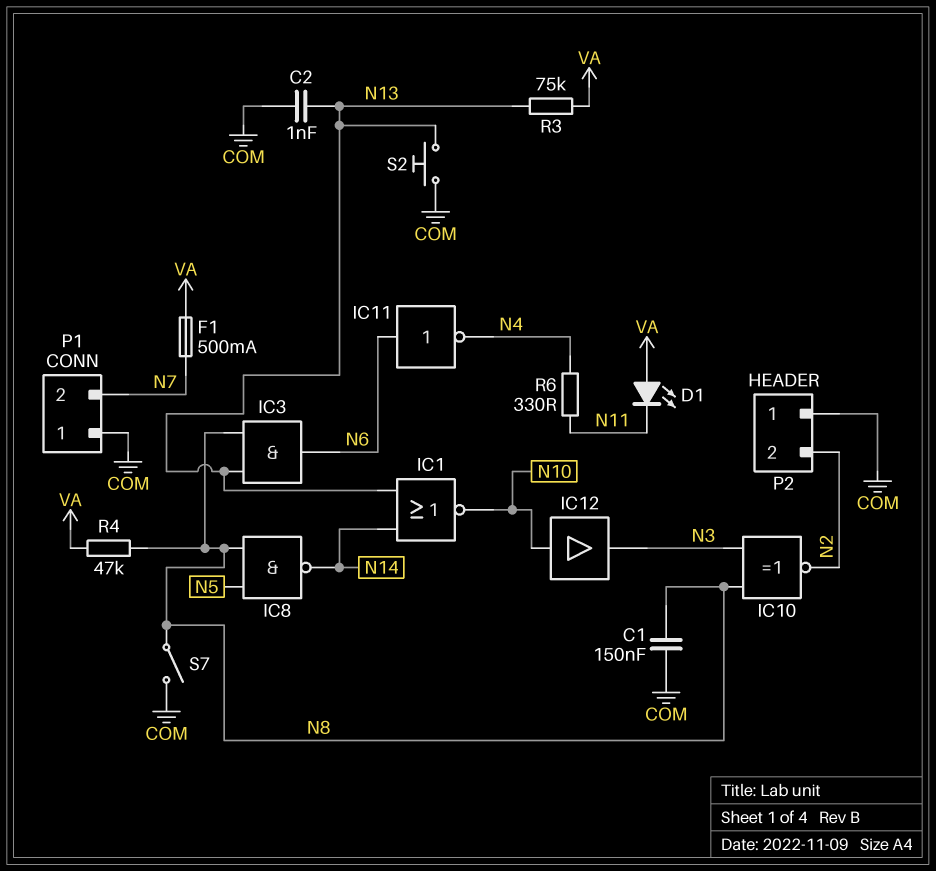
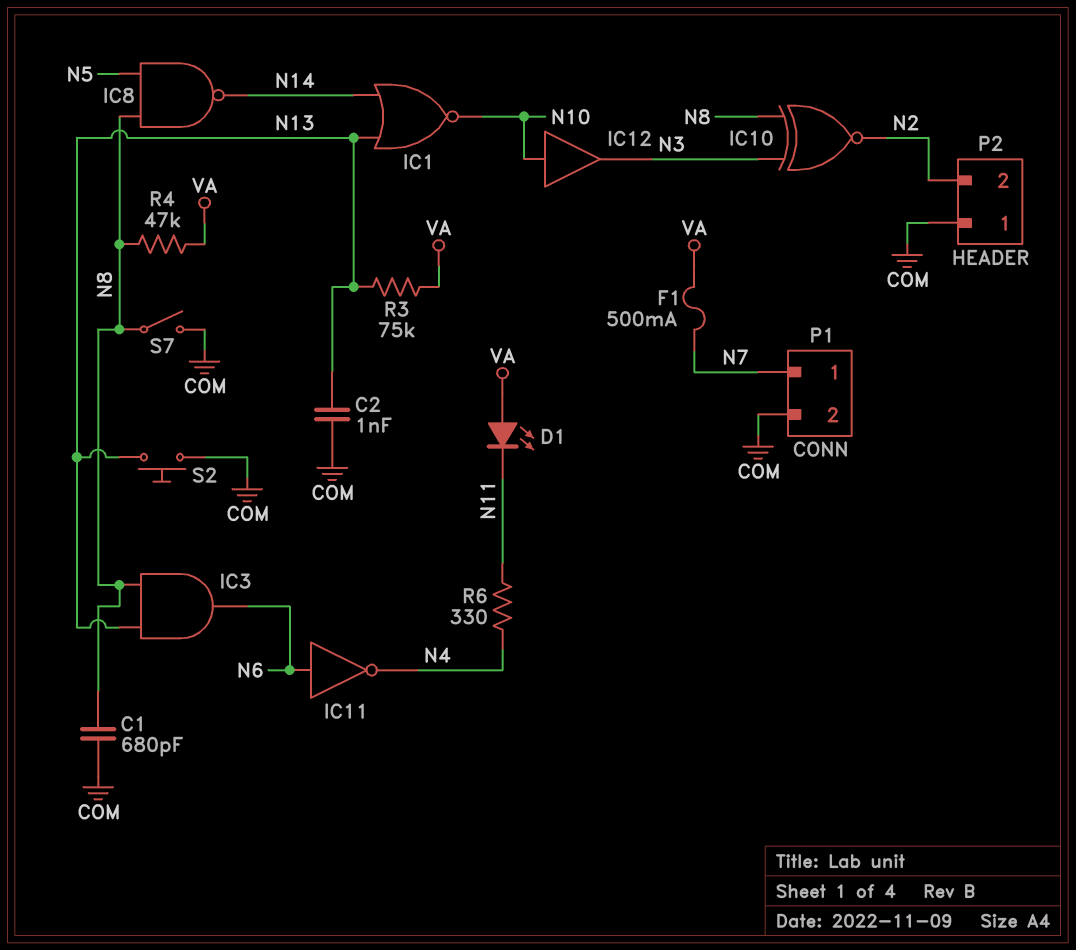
C1: 150nF (COM, N8) -> 680pF (COM, N8)
P1 pin 1: COM -> N7
P1 pin 2: N7 -> COM

